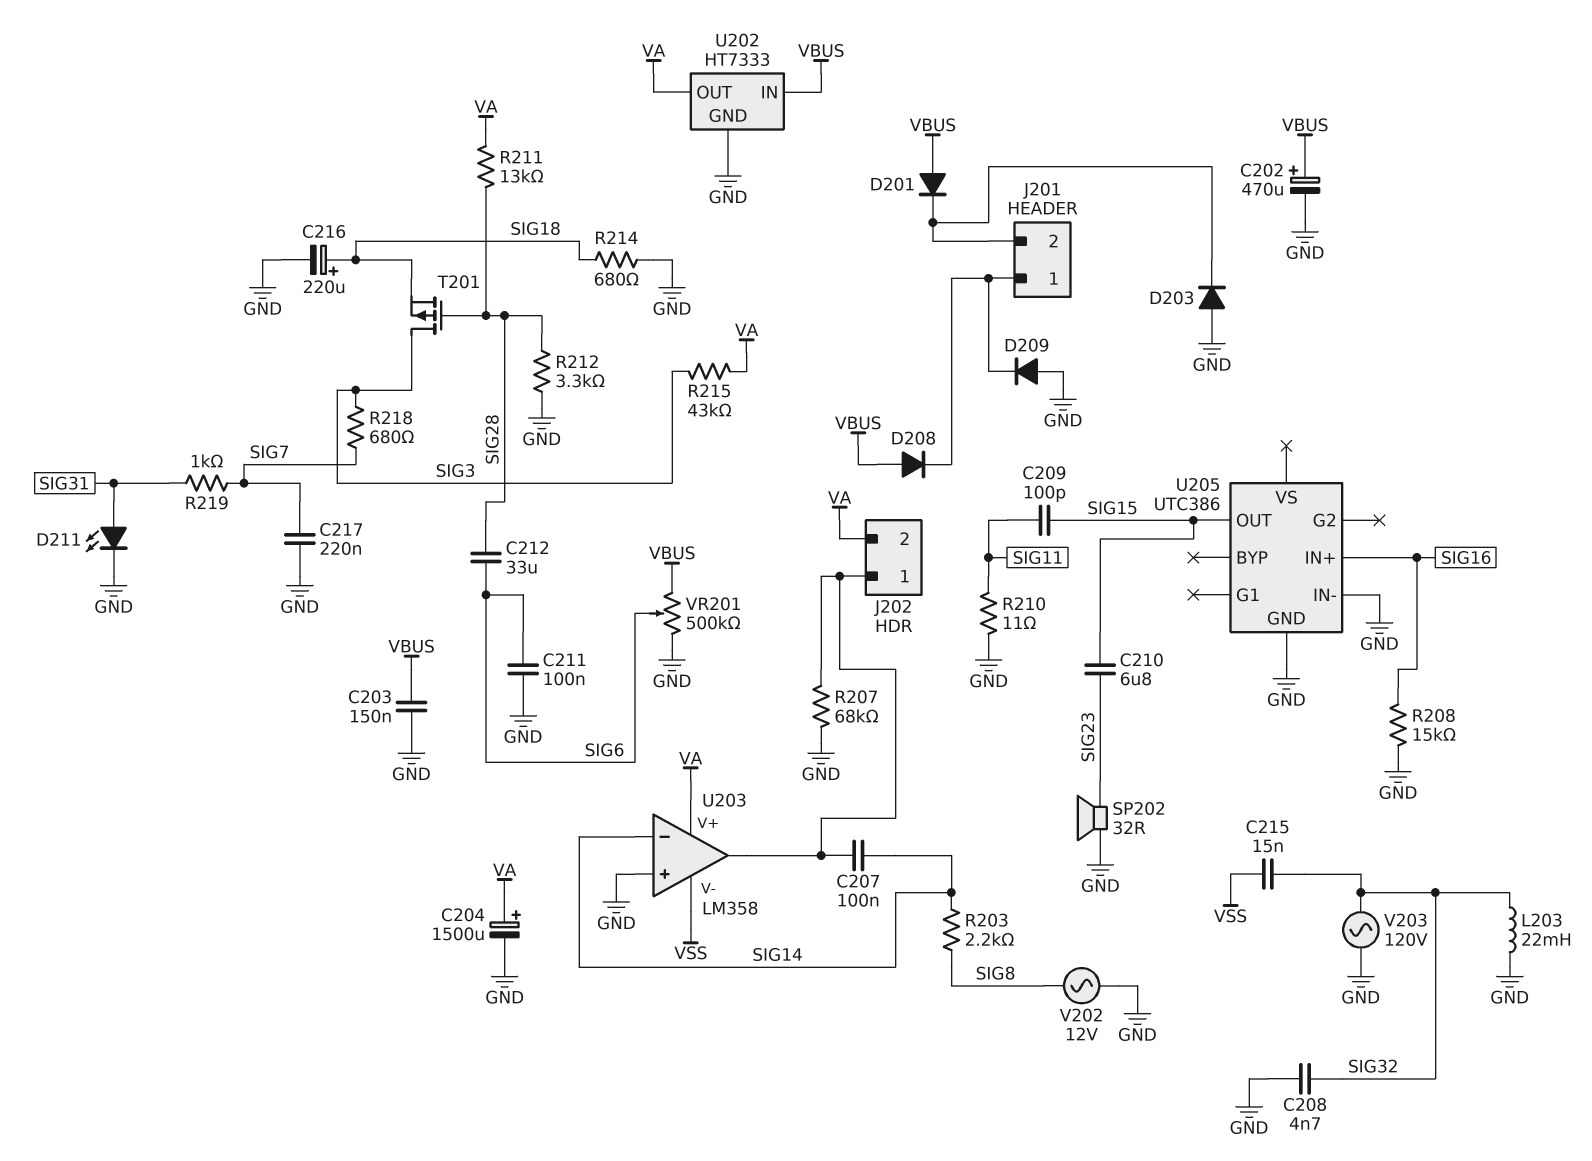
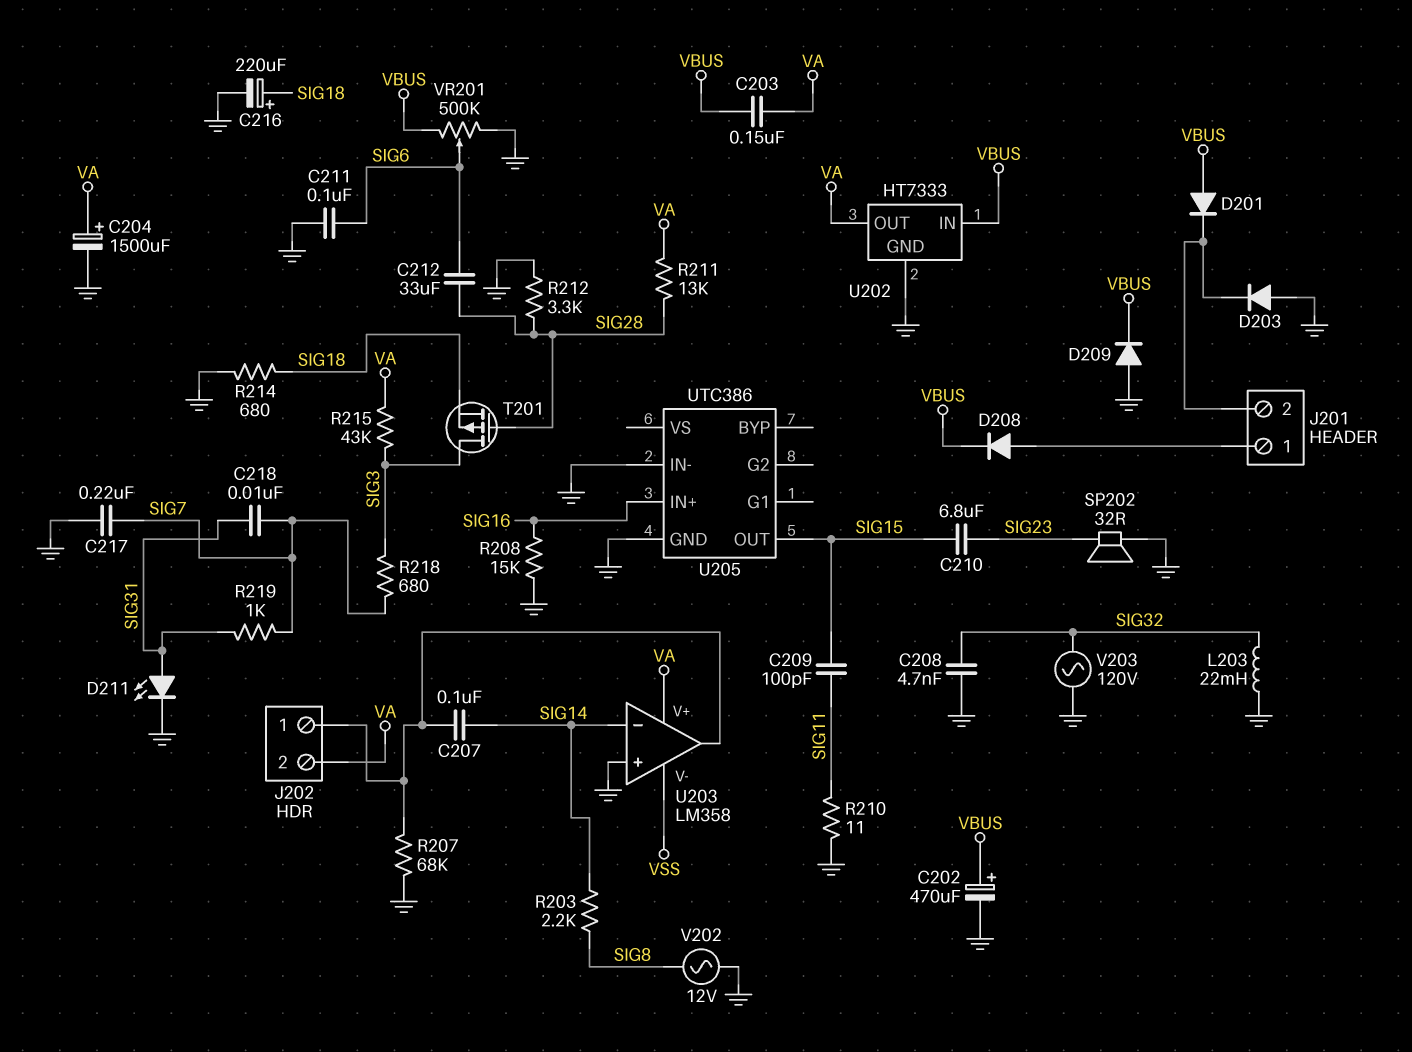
C203: 150nF (GND, VBUS) -> 150nF (VA, VBUS)
C215: 15nF (SIG32, VSS) -> none
C218: none -> 10nF (SIG7, SIG31)
D208: diode (A VBUS, K J201/1) -> diode (A J201/1, K VBUS)
D209: diode (A GND, K J201/1) -> diode (A GND, K VBUS)

